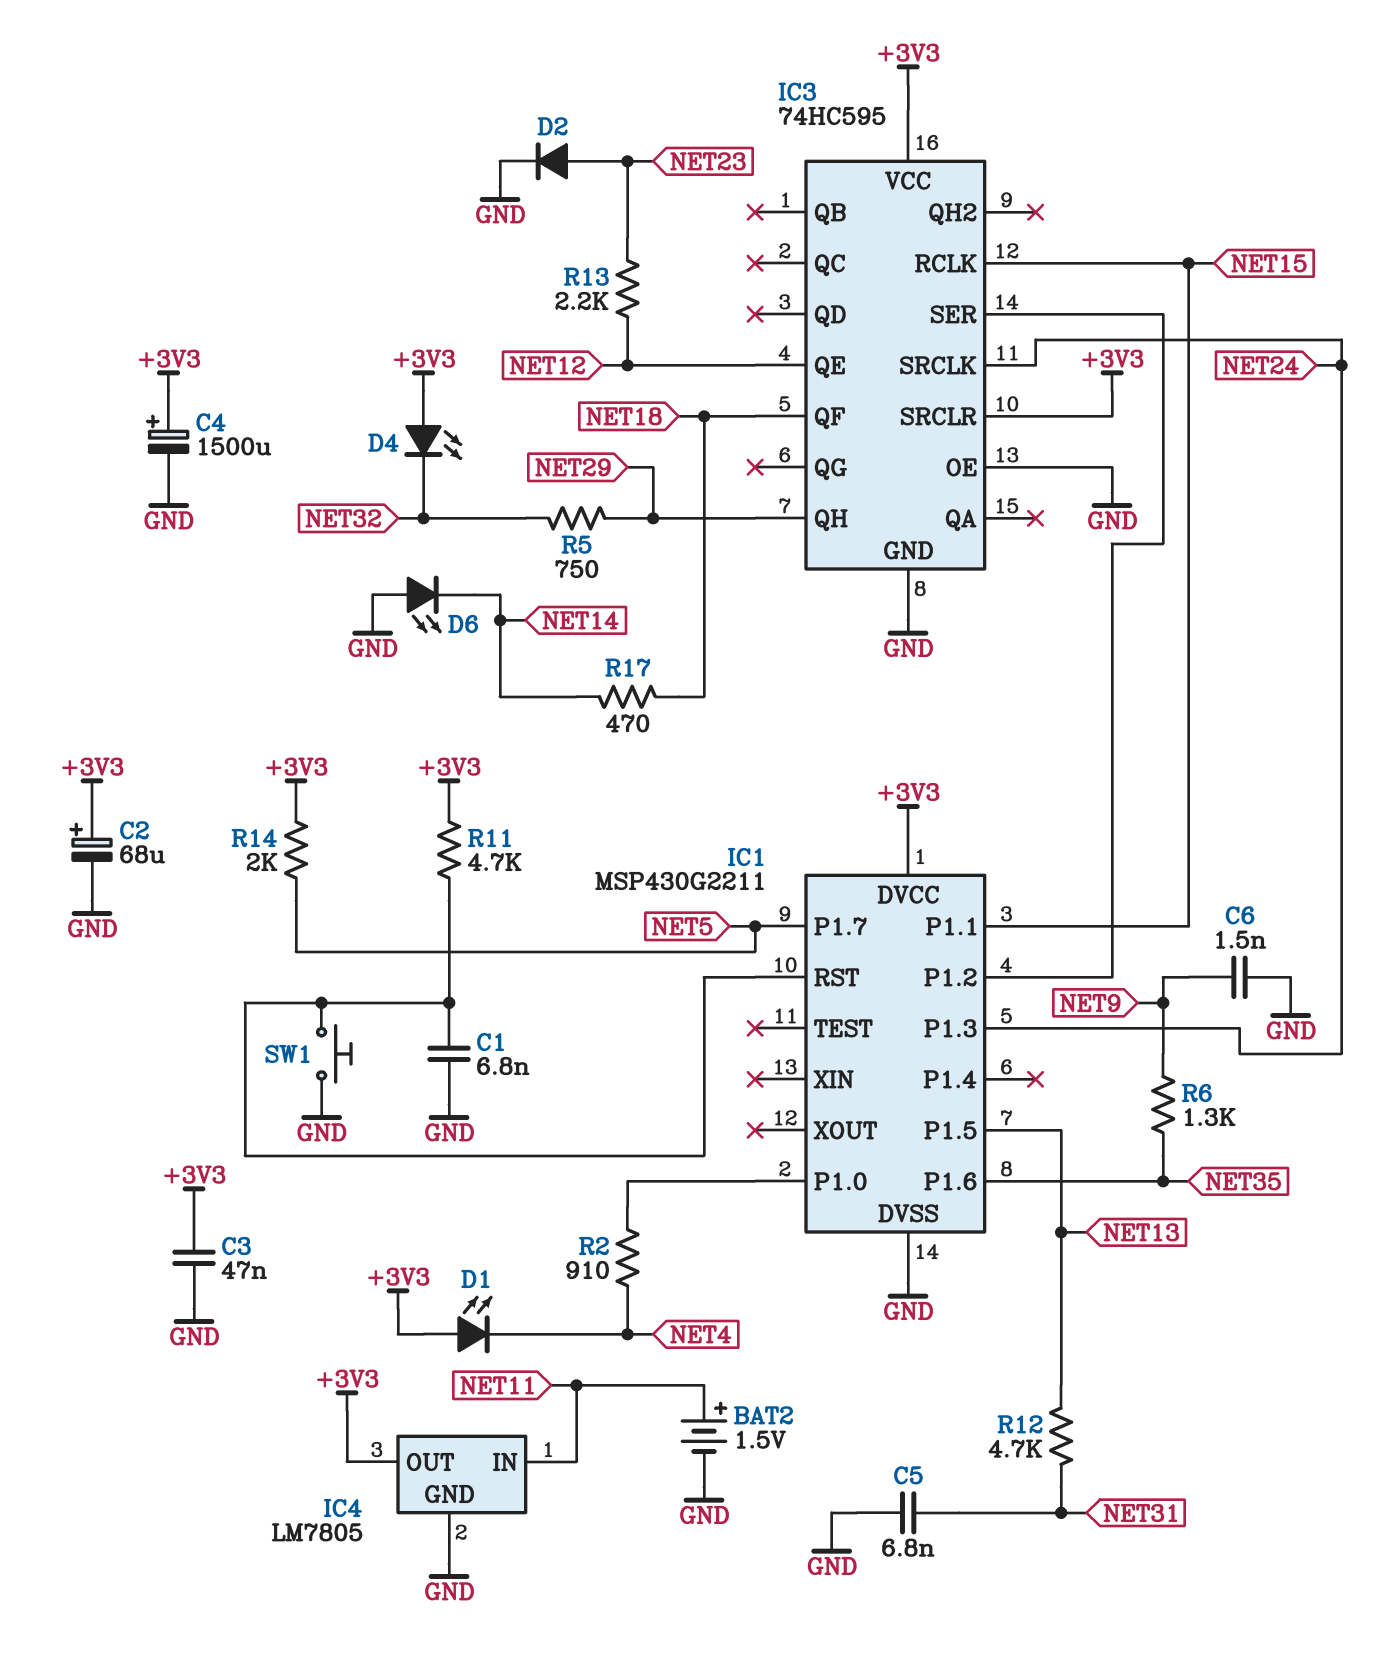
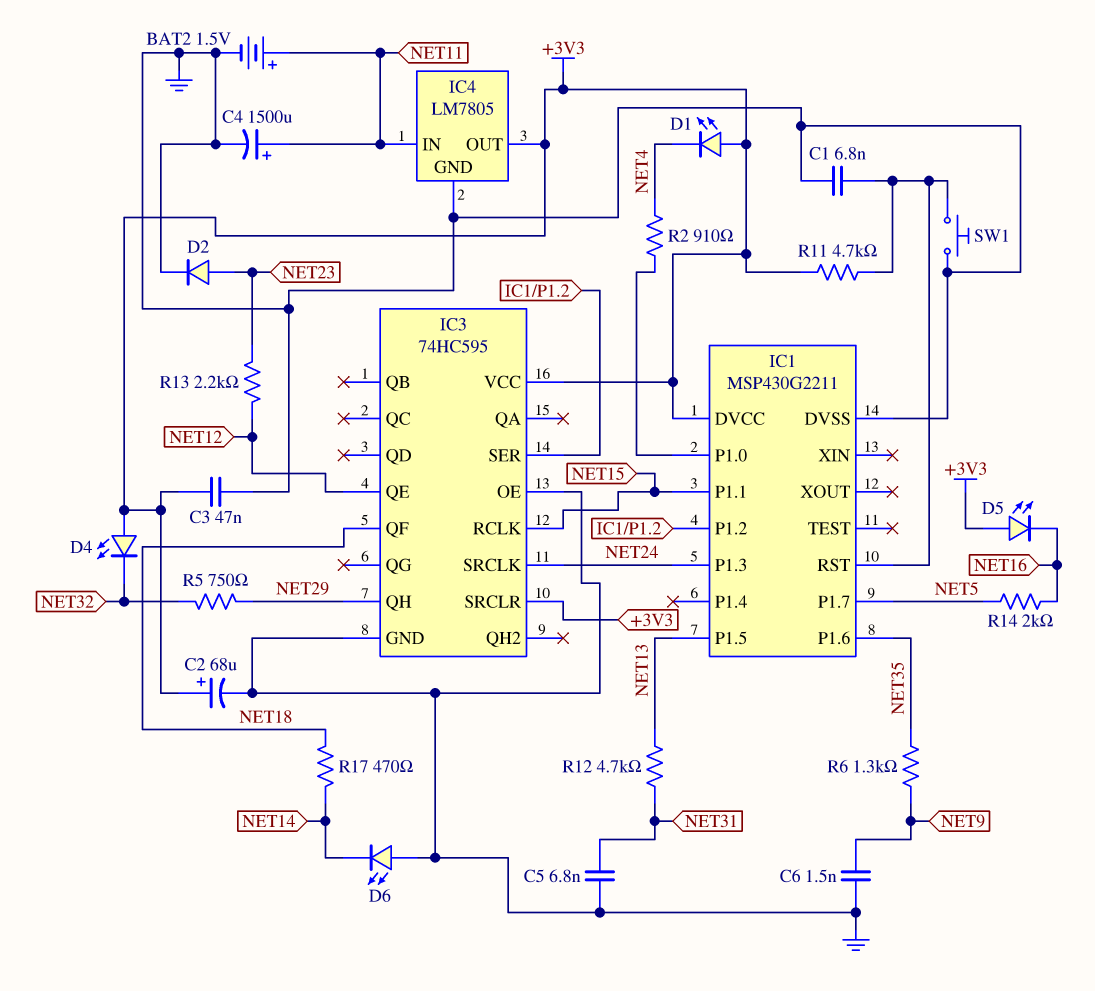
C4: 1500uF (plus +3V3, minus GND) -> 1500uF (plus NET11, minus GND)
D5: none -> LED (A +3V3, K NET16)
R14: 2k (+3V3, NET5) -> 2k (NET5, NET16)

